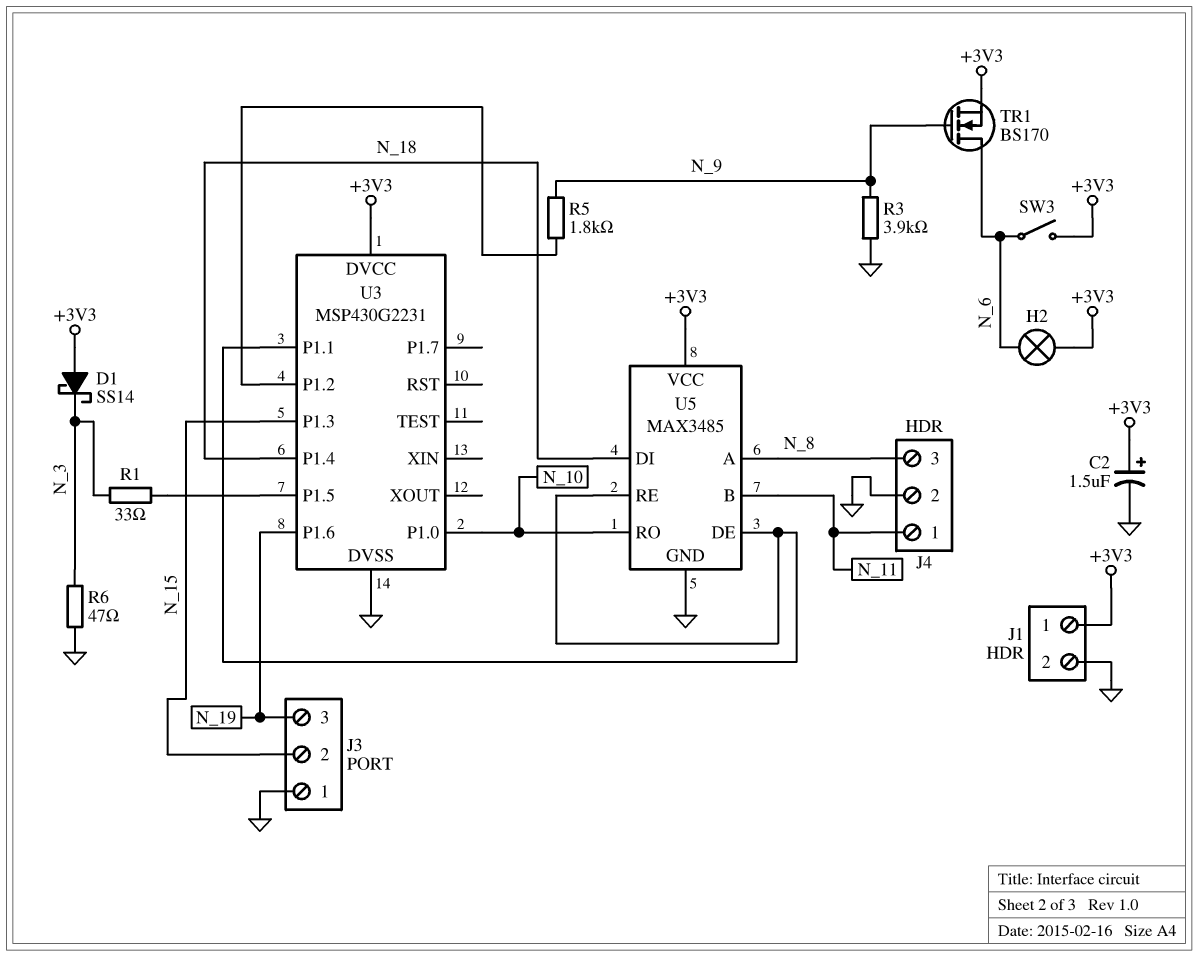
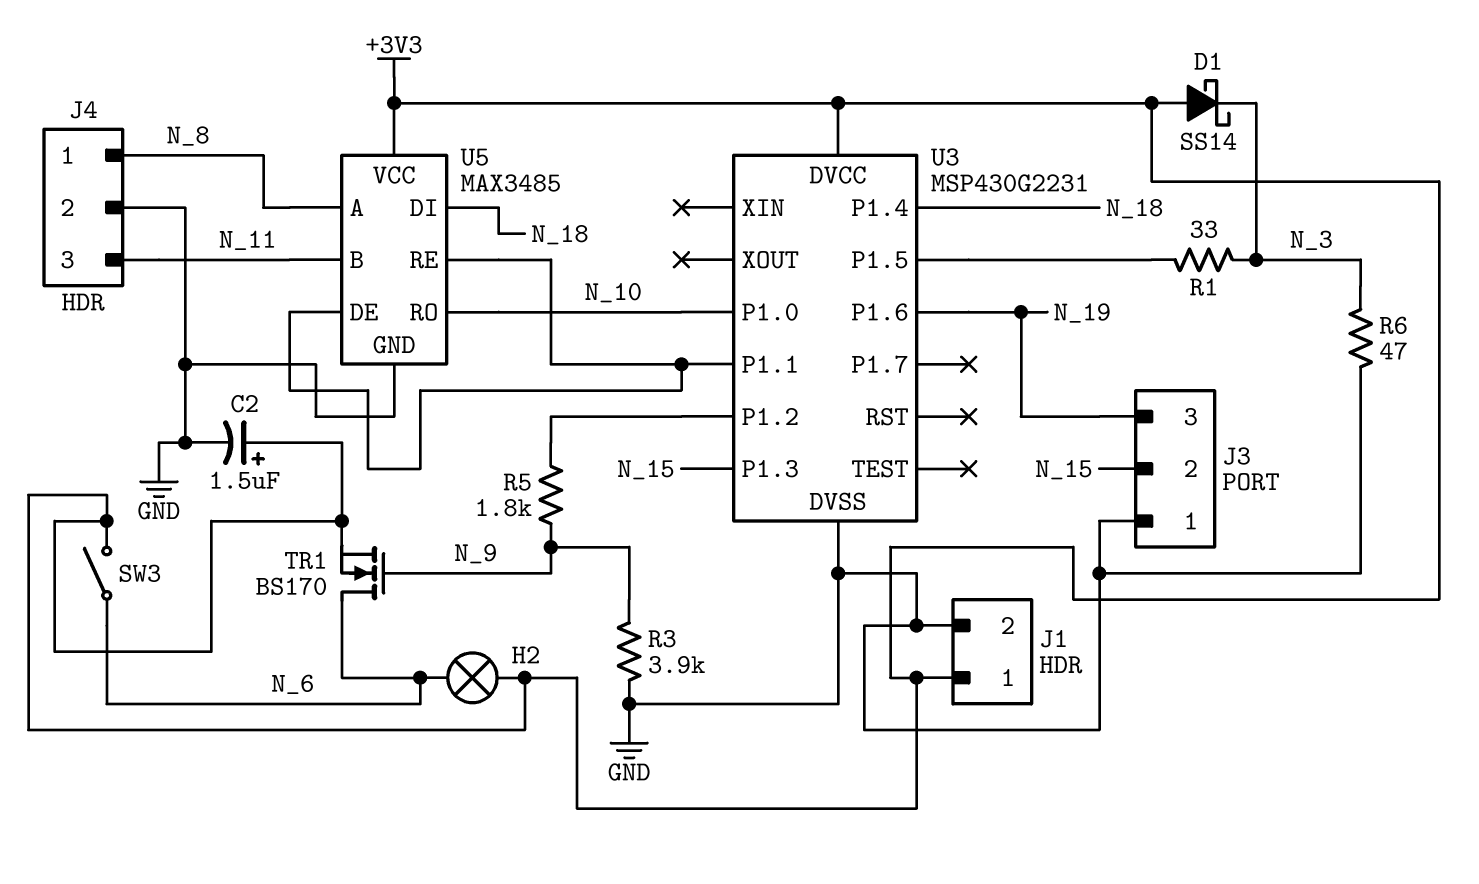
J4 pin 1: N_11 -> N_8
J4 pin 3: N_8 -> N_11

